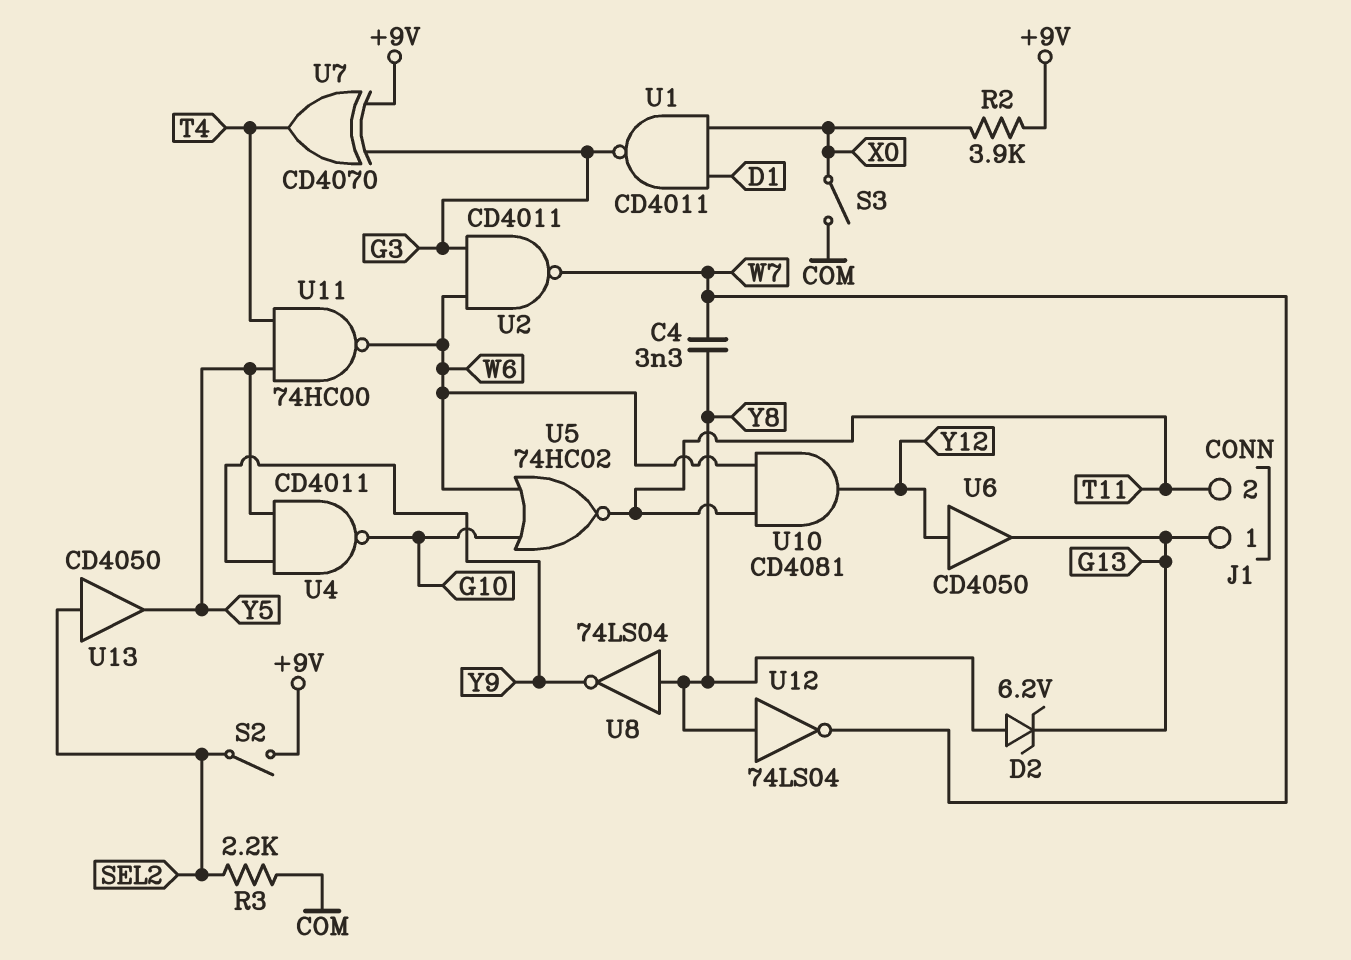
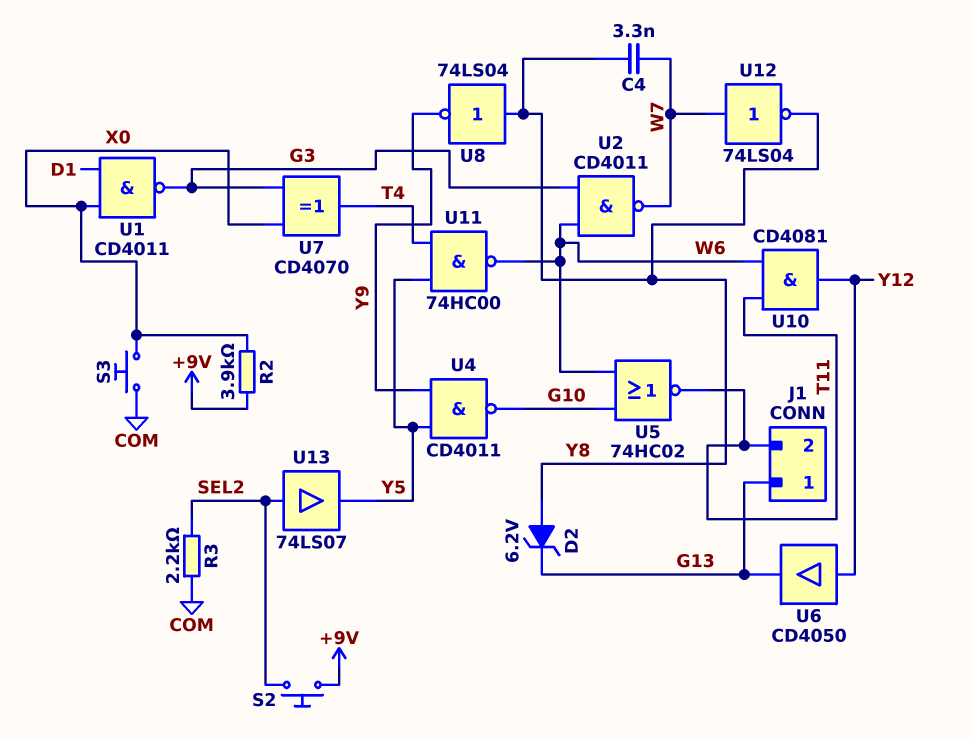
S2: switch (+9V, SEL2) -> button (+9V, SEL2)
S3: switch (COM, X0) -> button (COM, X0)
U7: XOR CD4070 (in +9V, in G3, out T4) -> XOR CD4070 (in G3, in X0, out T4)
U12: NOT 74LS04 (in Y8, out W7) -> NOT 74LS04 (in W7, out Y8)
U13: buffer CD4050 (in SEL2, out Y5) -> buffer 74LS07 (in SEL2, out Y5)

